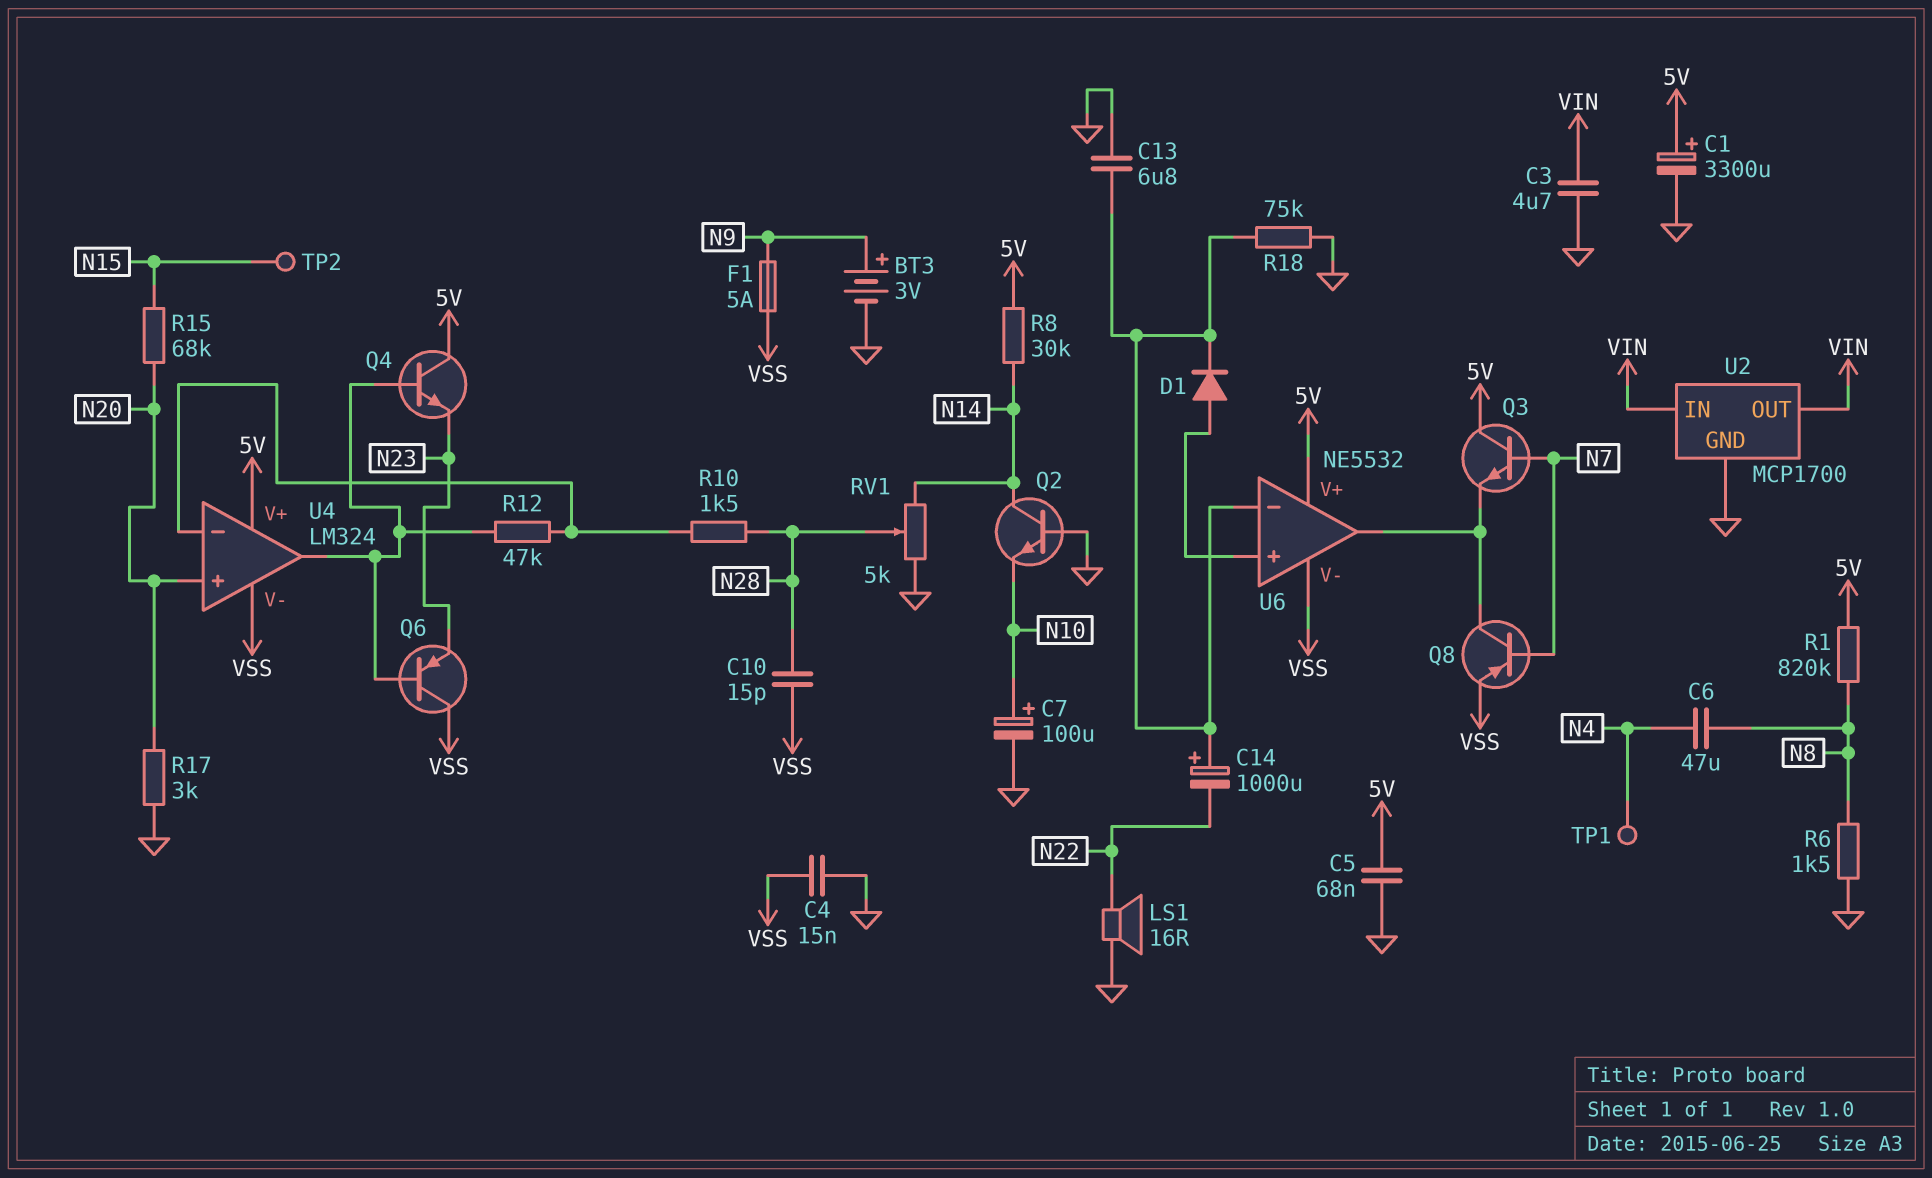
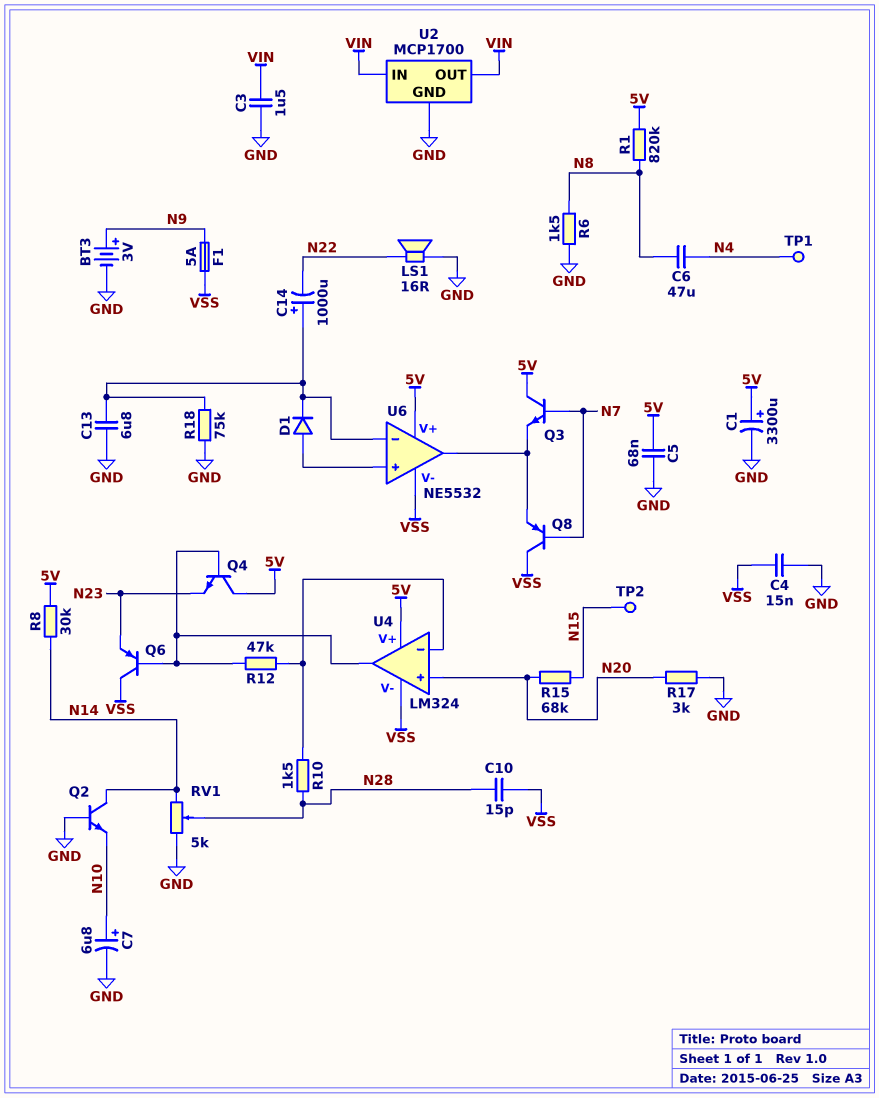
C3: 4.7uF (GND, VIN) -> 1.5uF (GND, VIN)
C7: 100uF (plus N10, minus GND) -> 6.8uF (plus N10, minus GND)
Q8: PNP (B N7, C U6/out, E VSS) -> PNP (B N7, C VSS, E U6/out)

